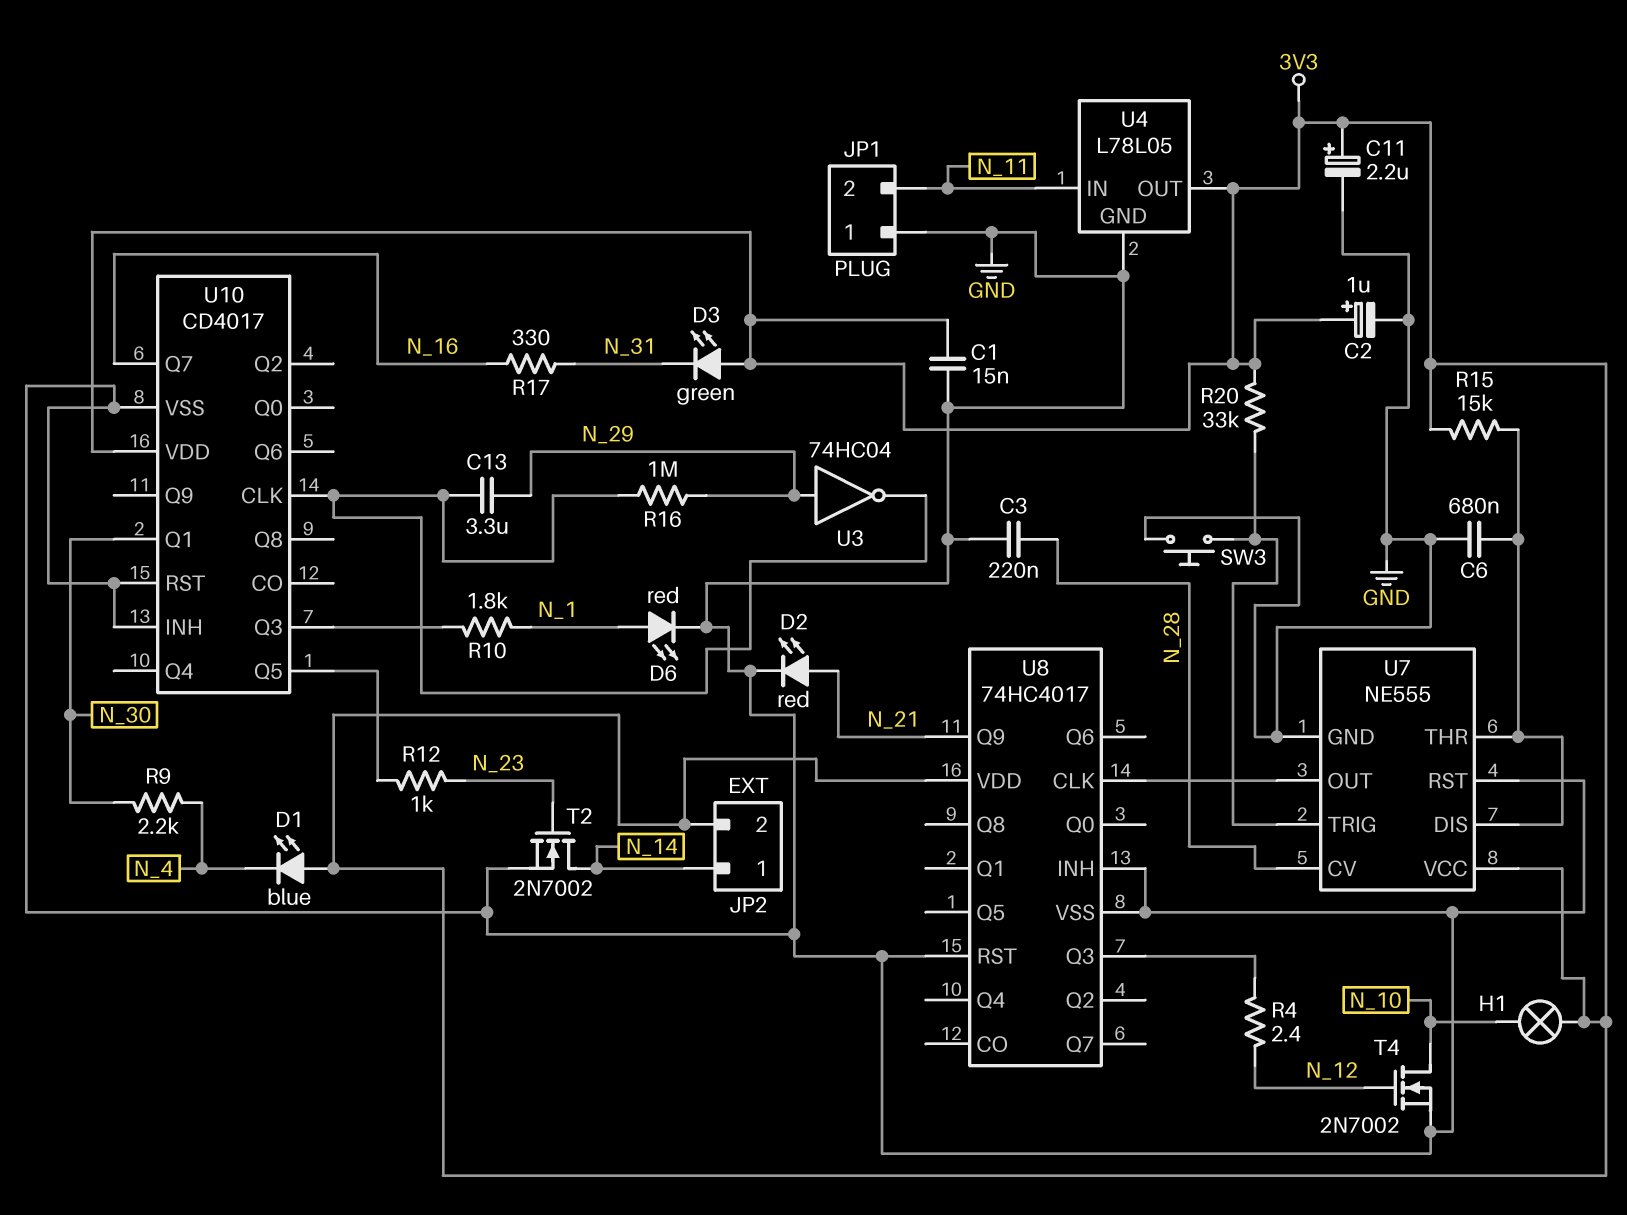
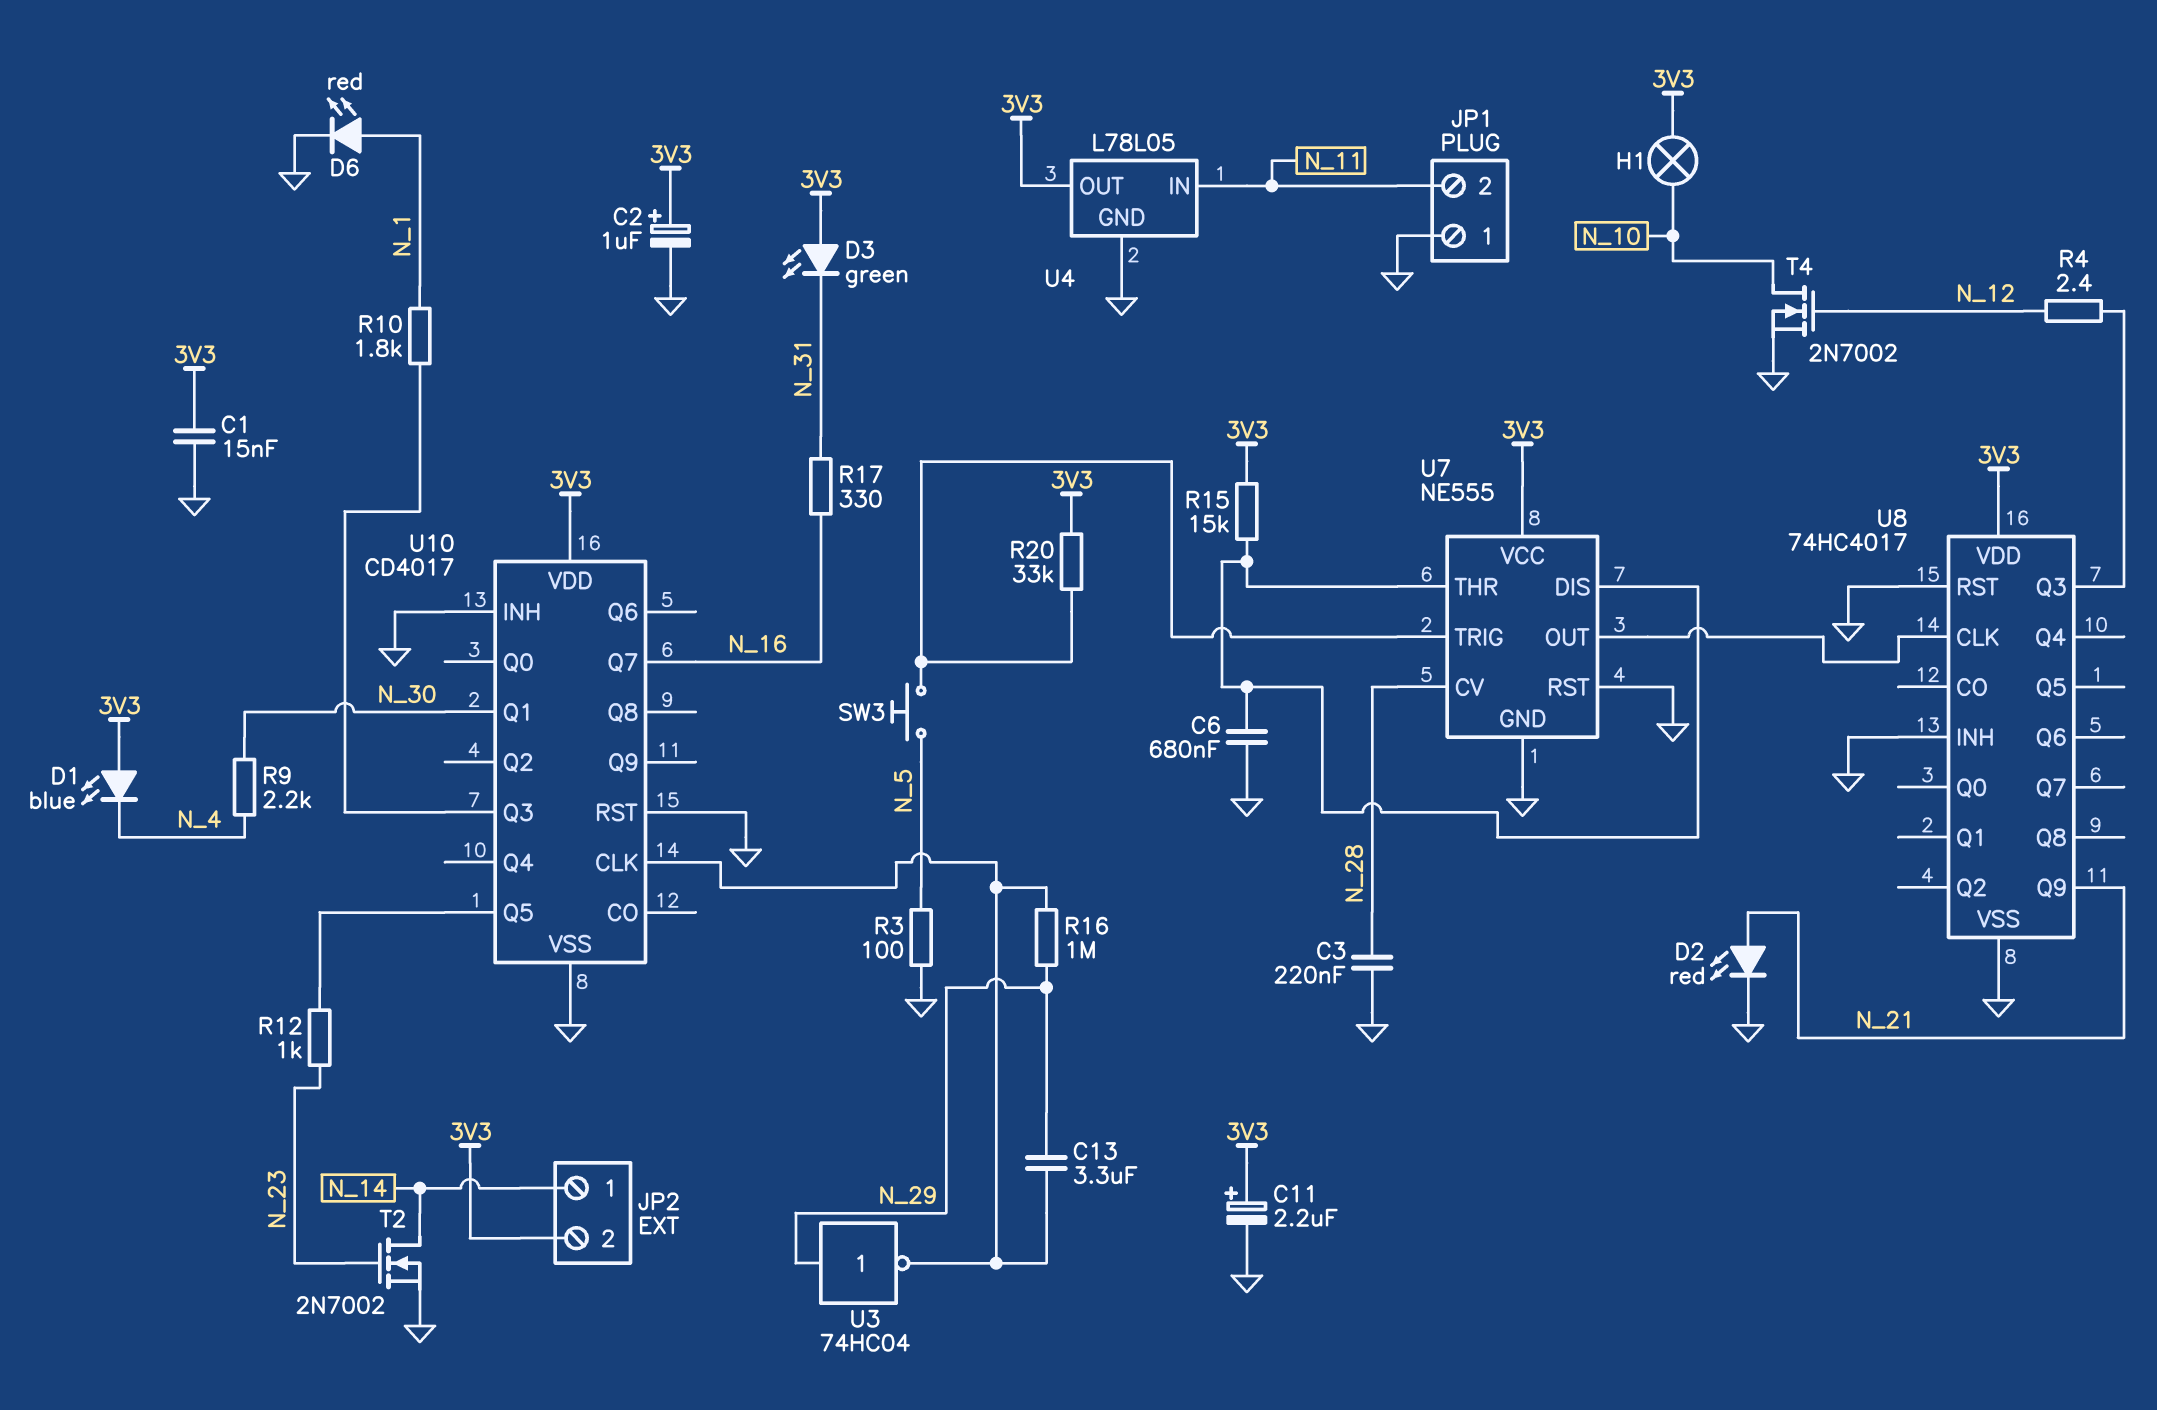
R3: none -> 100 (GND, N_5)
SW3: button (GND, U7/TRIG) -> button (N_5, U7/TRIG)

